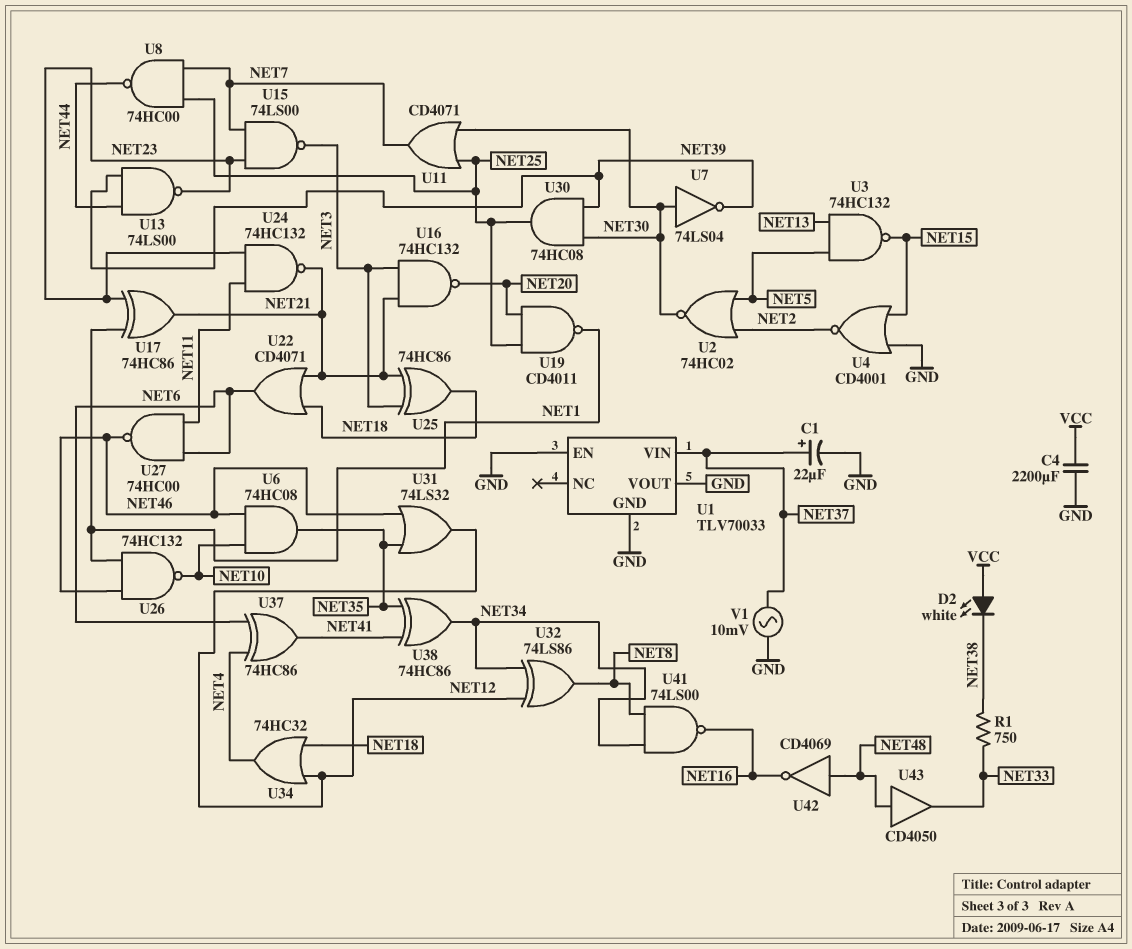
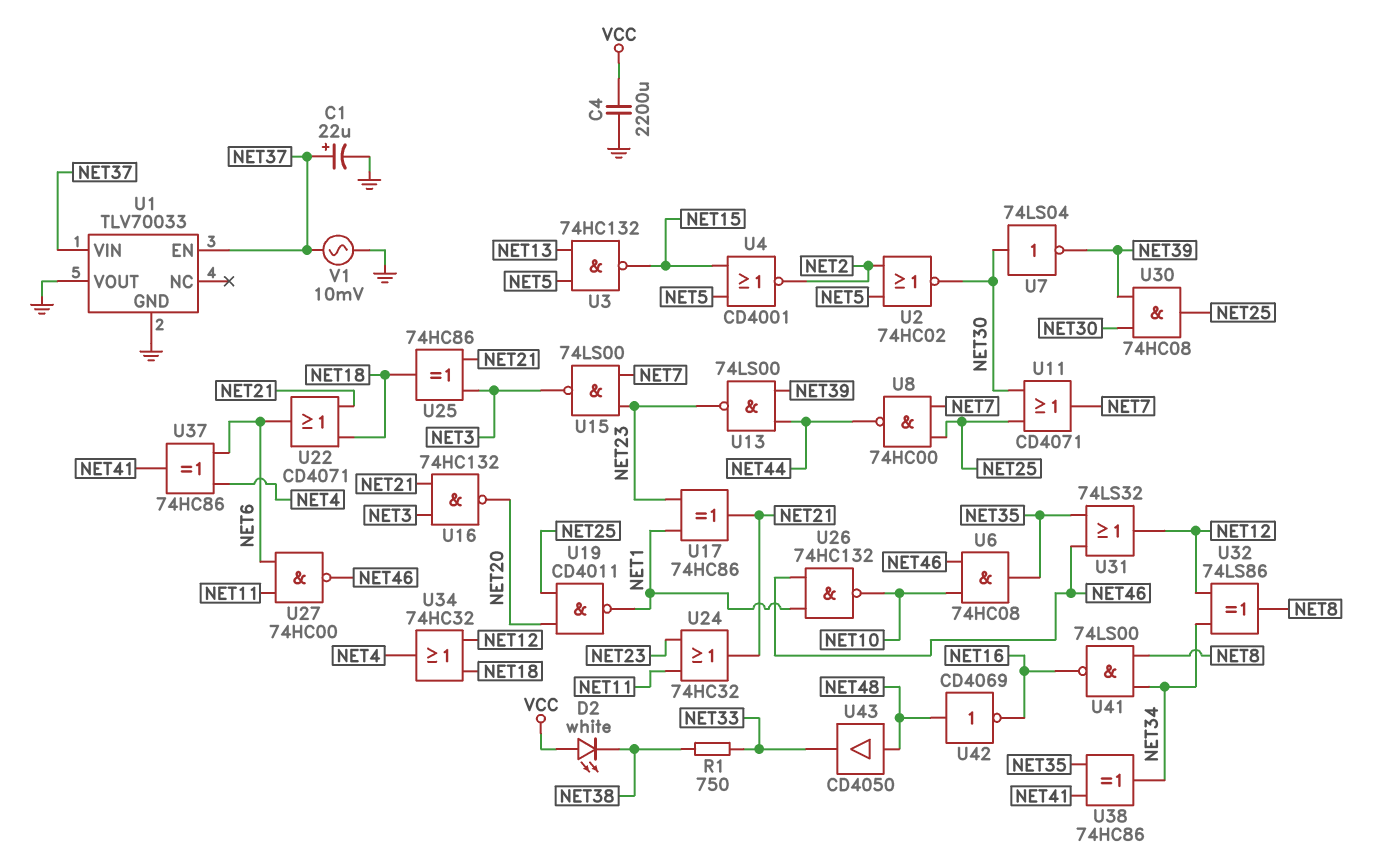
U1 pin EN: GND -> NET37
U4: NOR CD4001 (in GND, in NET15, out NET2) -> NOR CD4001 (in NET5, in NET15, out NET2)
U24: NAND 74HC132 (in NET11, in NET23, out NET21) -> OR 74HC32 (in NET11, in NET23, out NET21)

